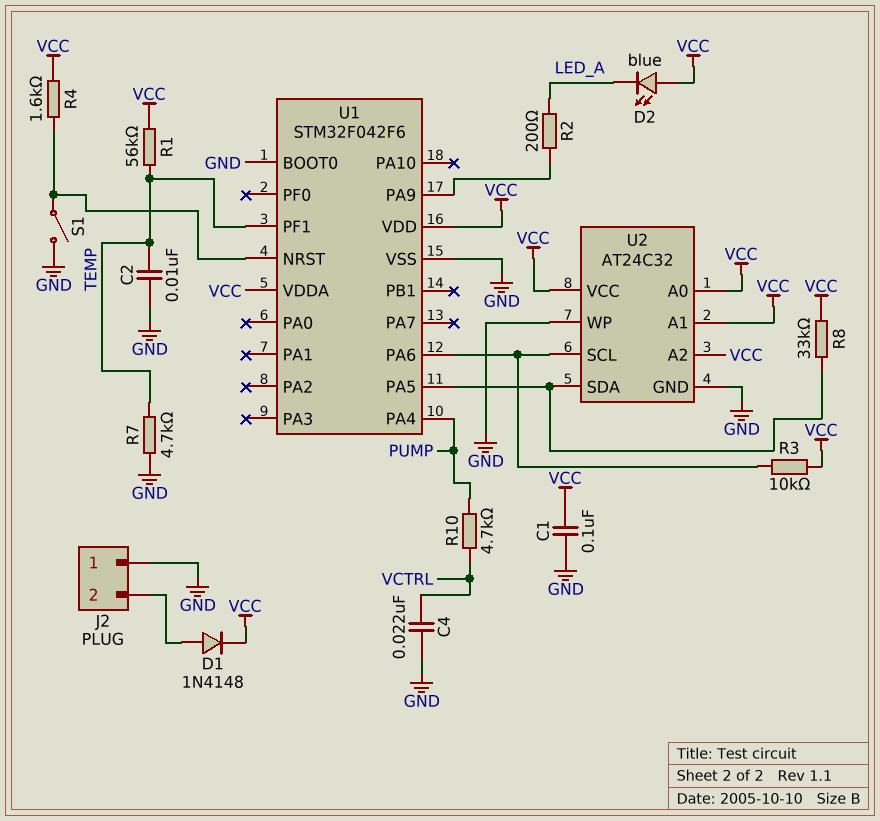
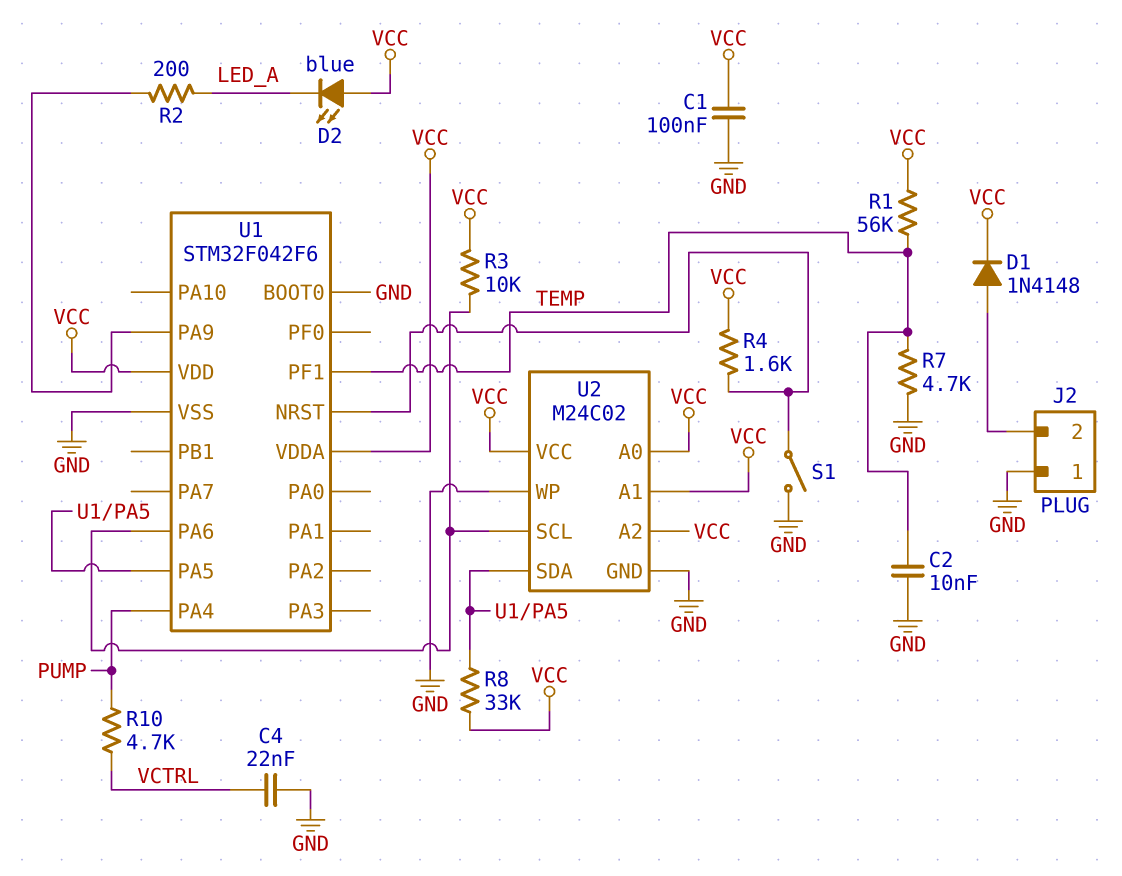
U2: AT24C32 -> M24C02

